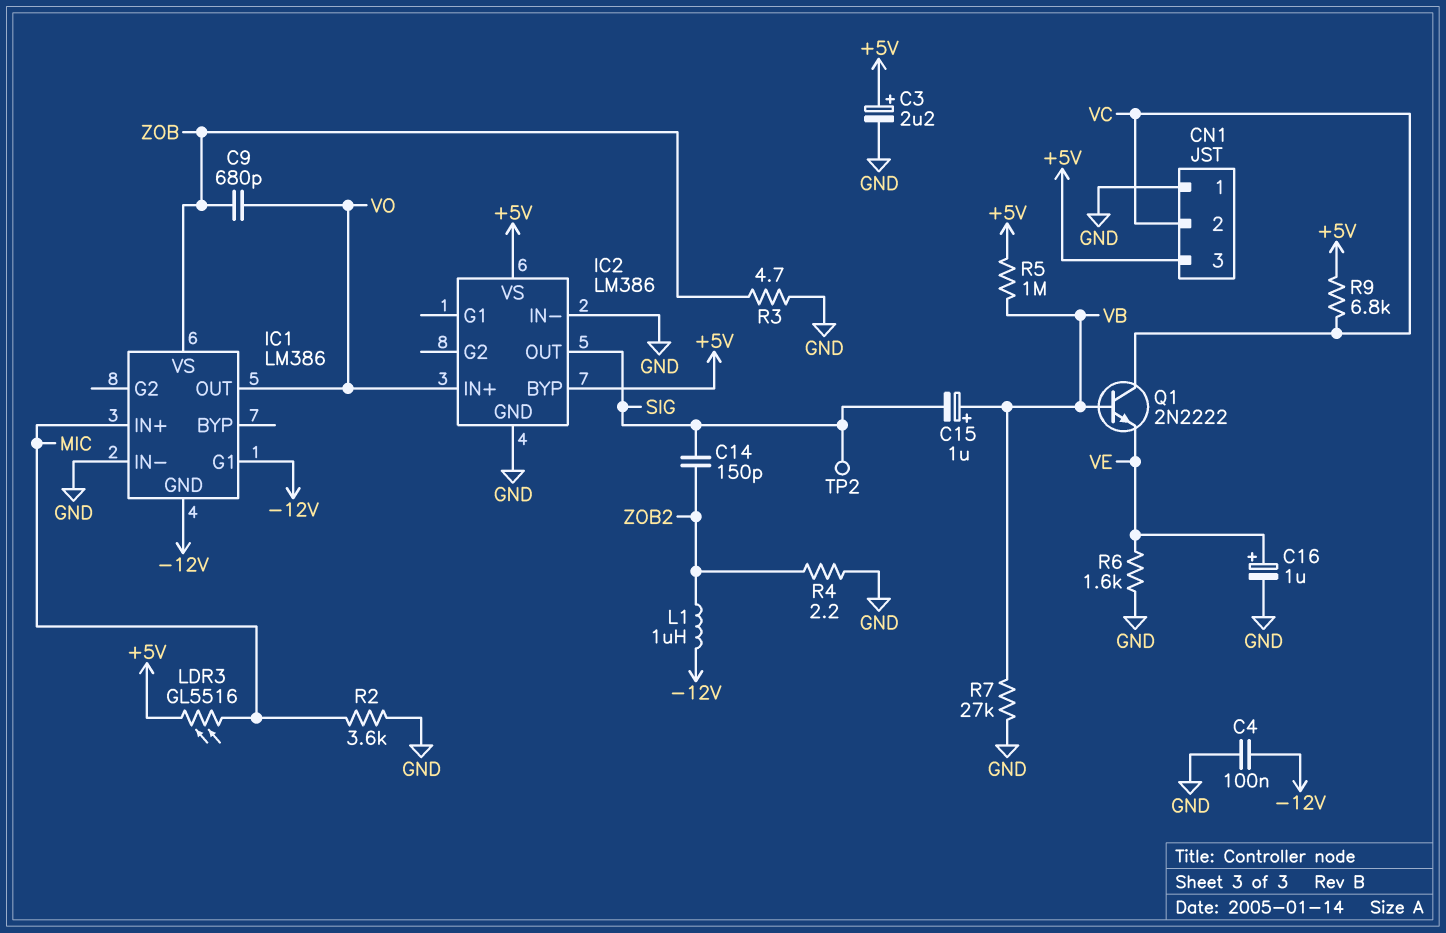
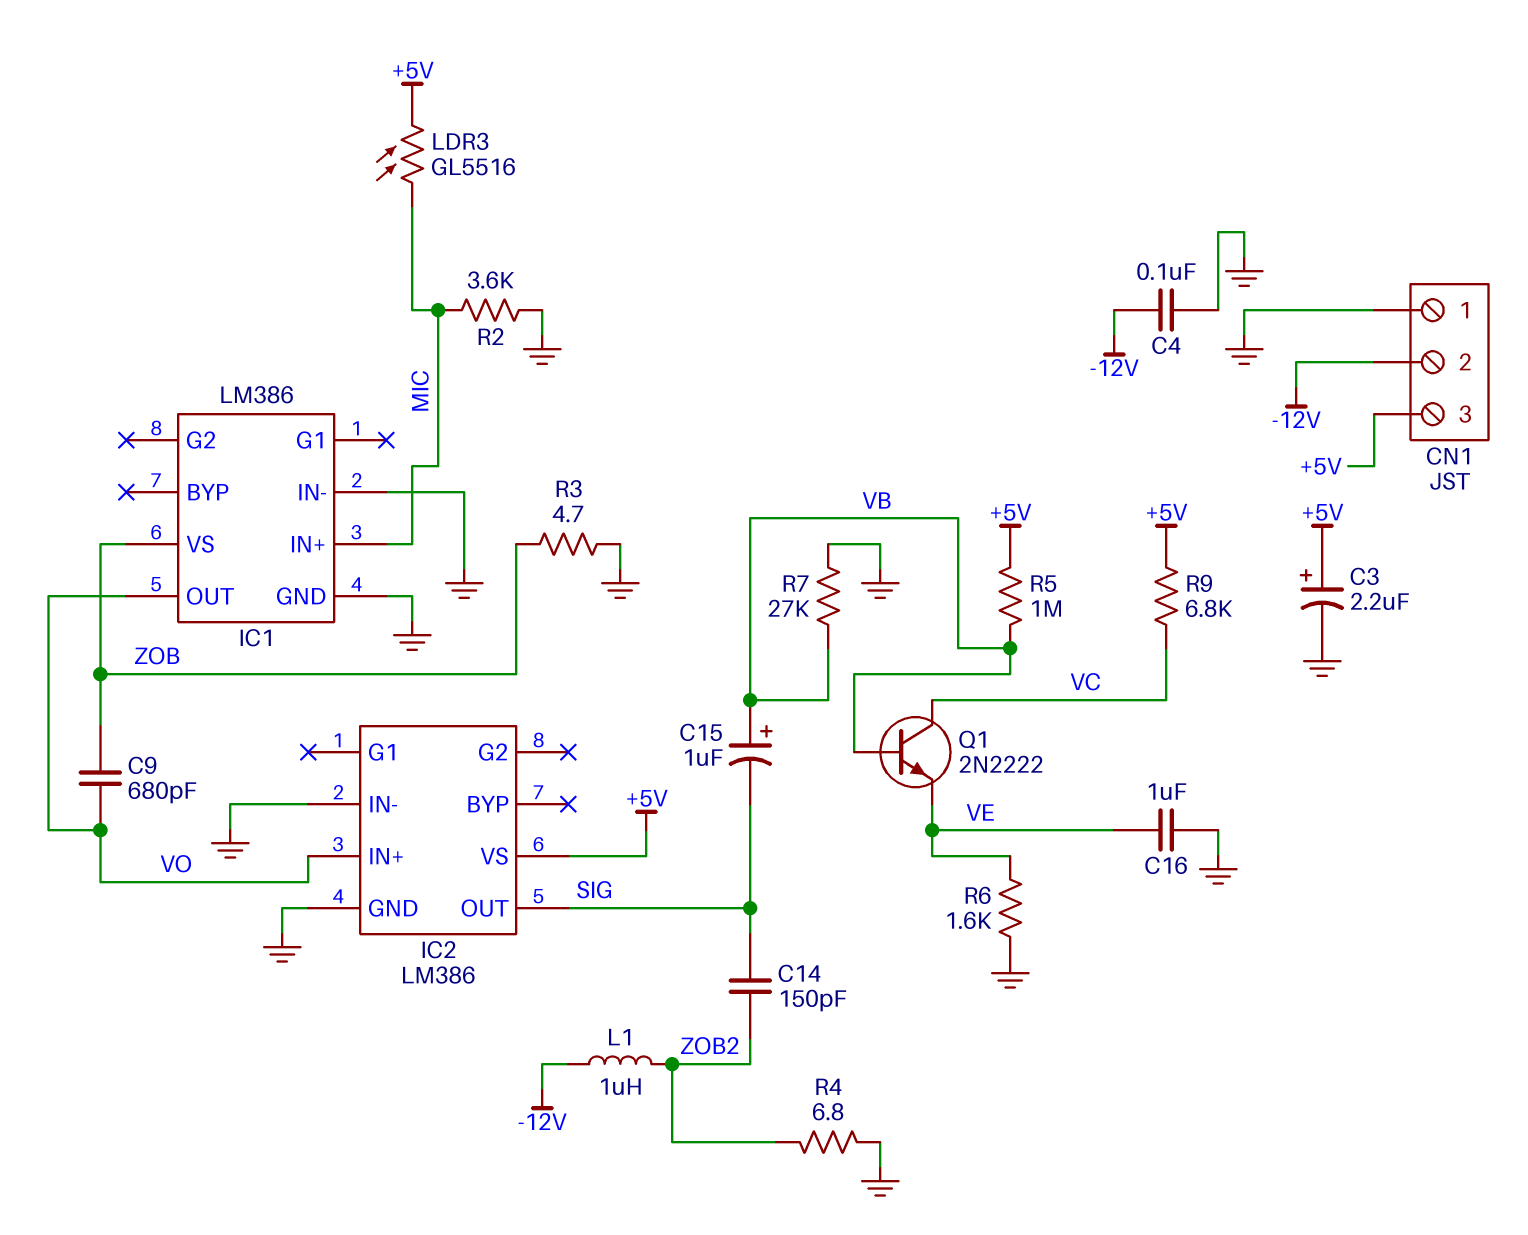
C16: 1uF (plus VE, minus GND) -> 1uF (GND, VE)
CN1 pin 2: VC -> -12V
IC1 pin G1: -12V -> none
IC1 pin GND: -12V -> GND
IC2 pin BYP: +5V -> none
R4: 2.2 (GND, ZOB2) -> 6.8 (GND, ZOB2)
TP2: test point (SIG) -> none

